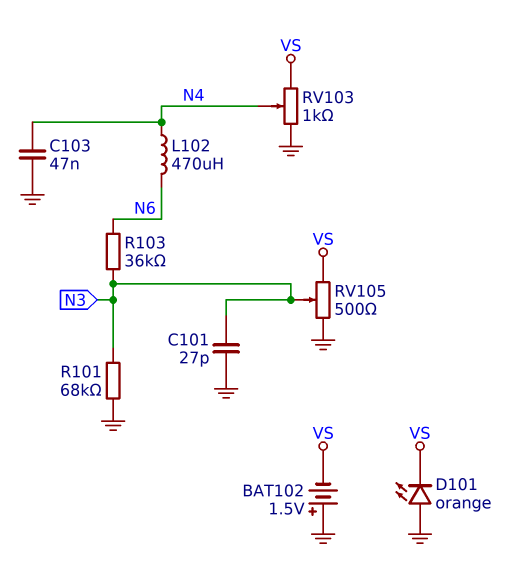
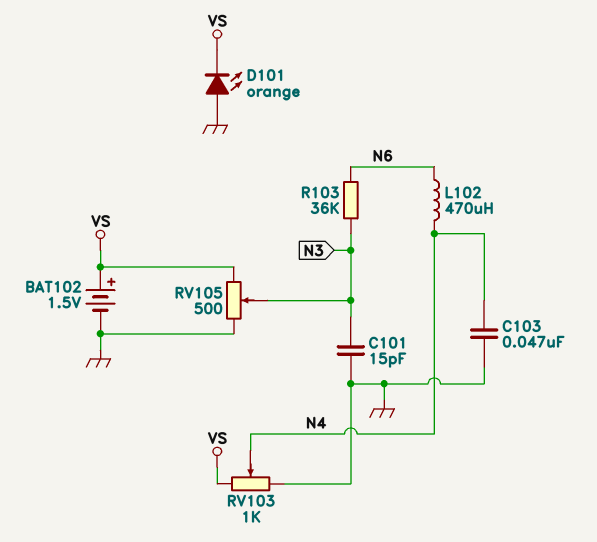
BAT102: 1.5V (plus GND, minus VS) -> 1.5V (plus VS, minus GND)
C101: 27pF (GND, N3) -> 15pF (GND, N3)
R101: 68k (GND, N3) -> none

